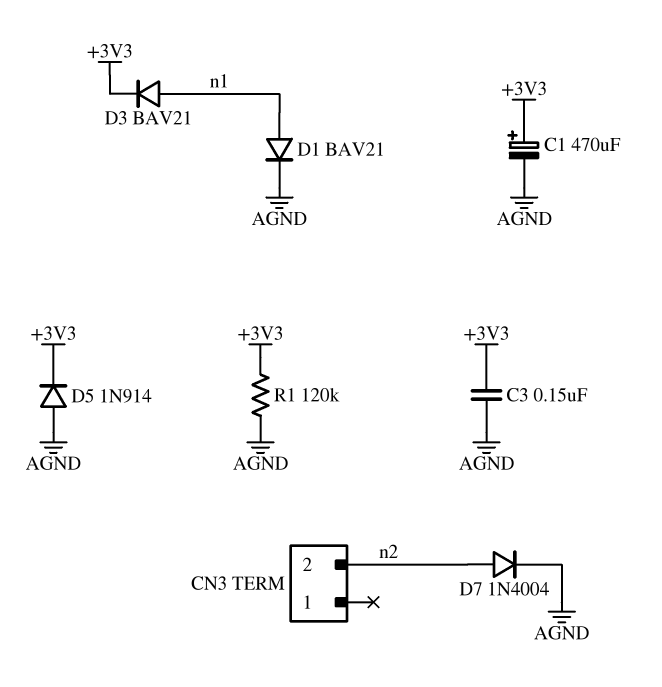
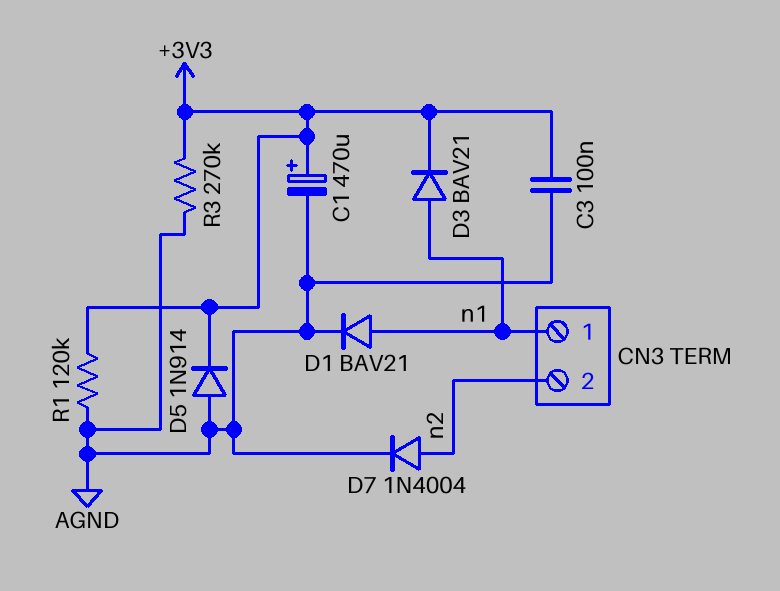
C3: 150nF (+3V3, AGND) -> 100nF (+3V3, AGND)
CN3 pin 1: none -> n1
R3: none -> 270k (+3V3, AGND)

